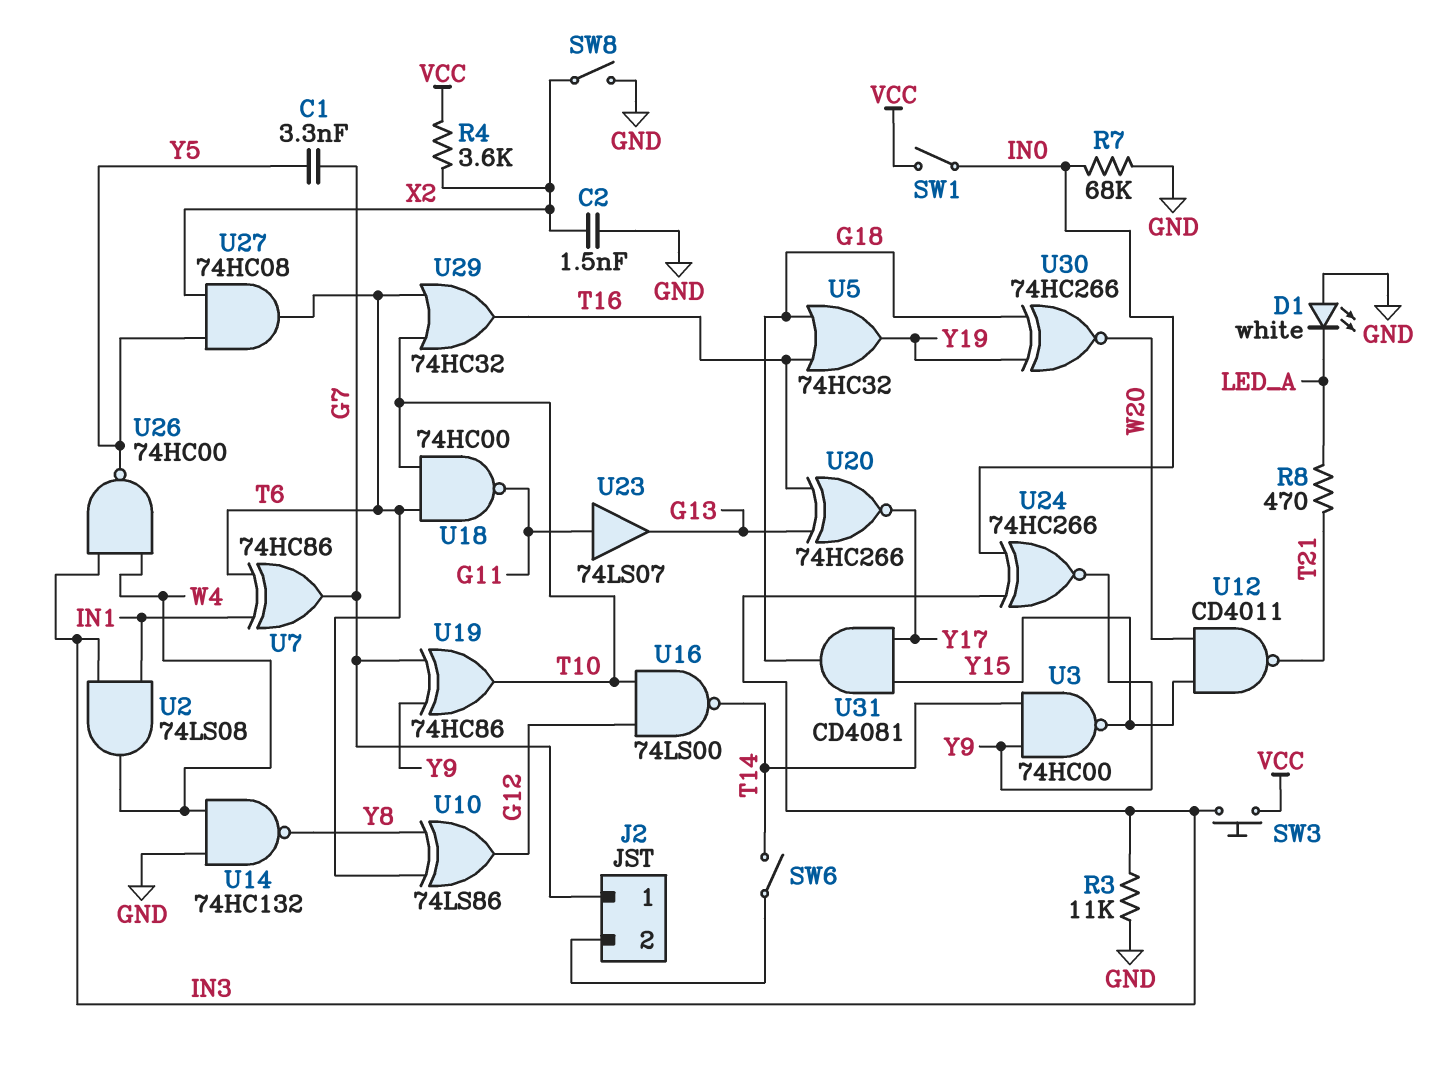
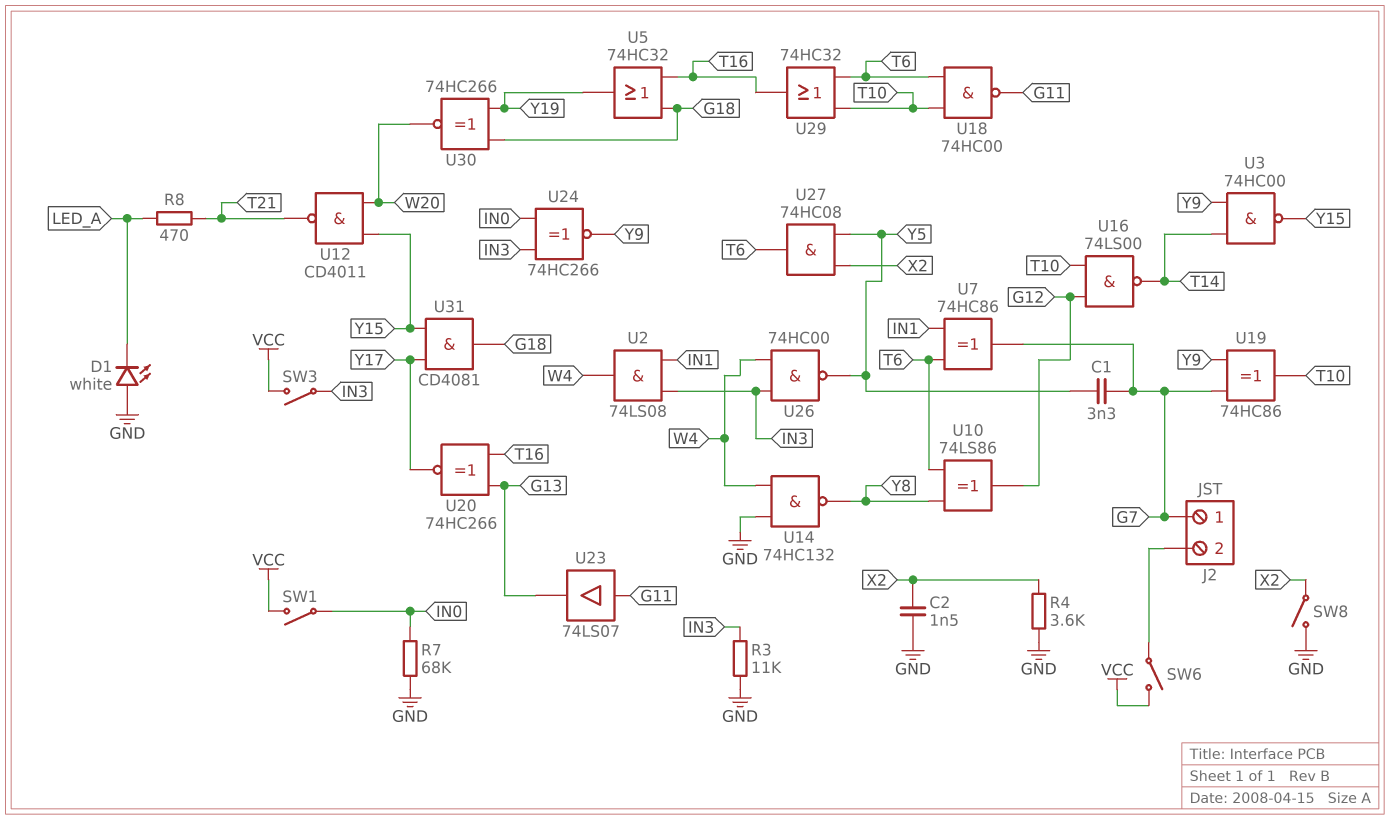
R4: 3.6k (VCC, X2) -> 3.6k (GND, X2)
SW3: button (IN3, VCC) -> switch (IN3, VCC)
SW6: switch (J2/2, T14) -> switch (J2/2, VCC)

